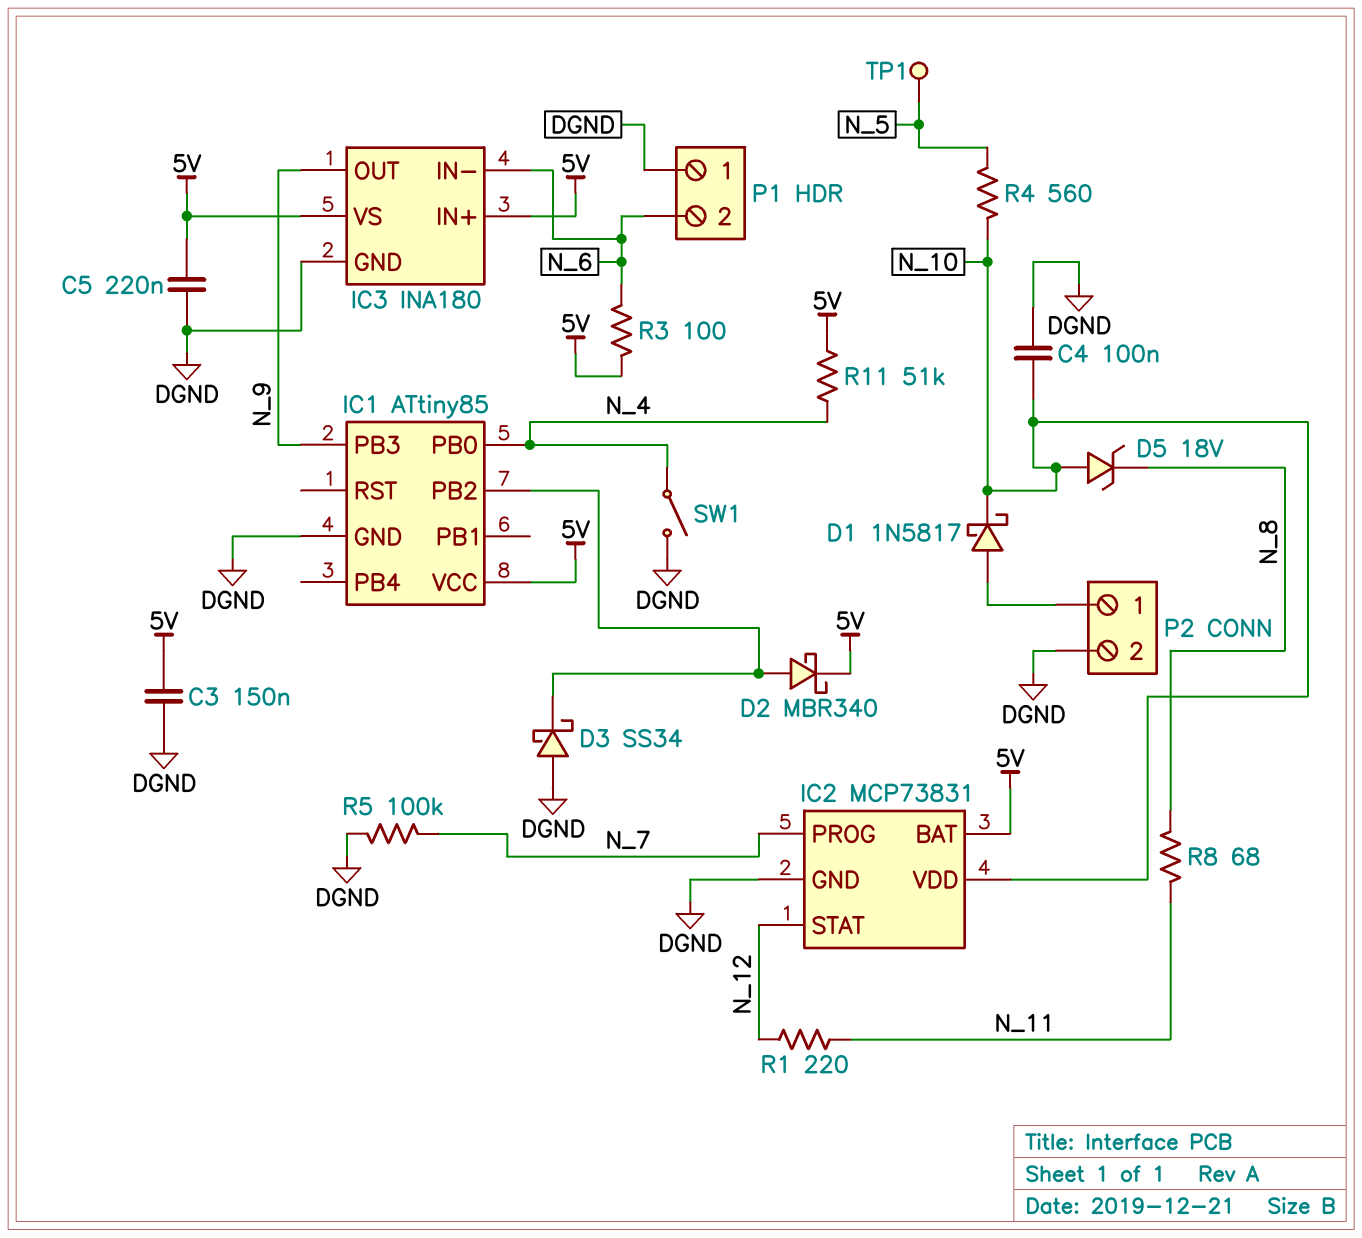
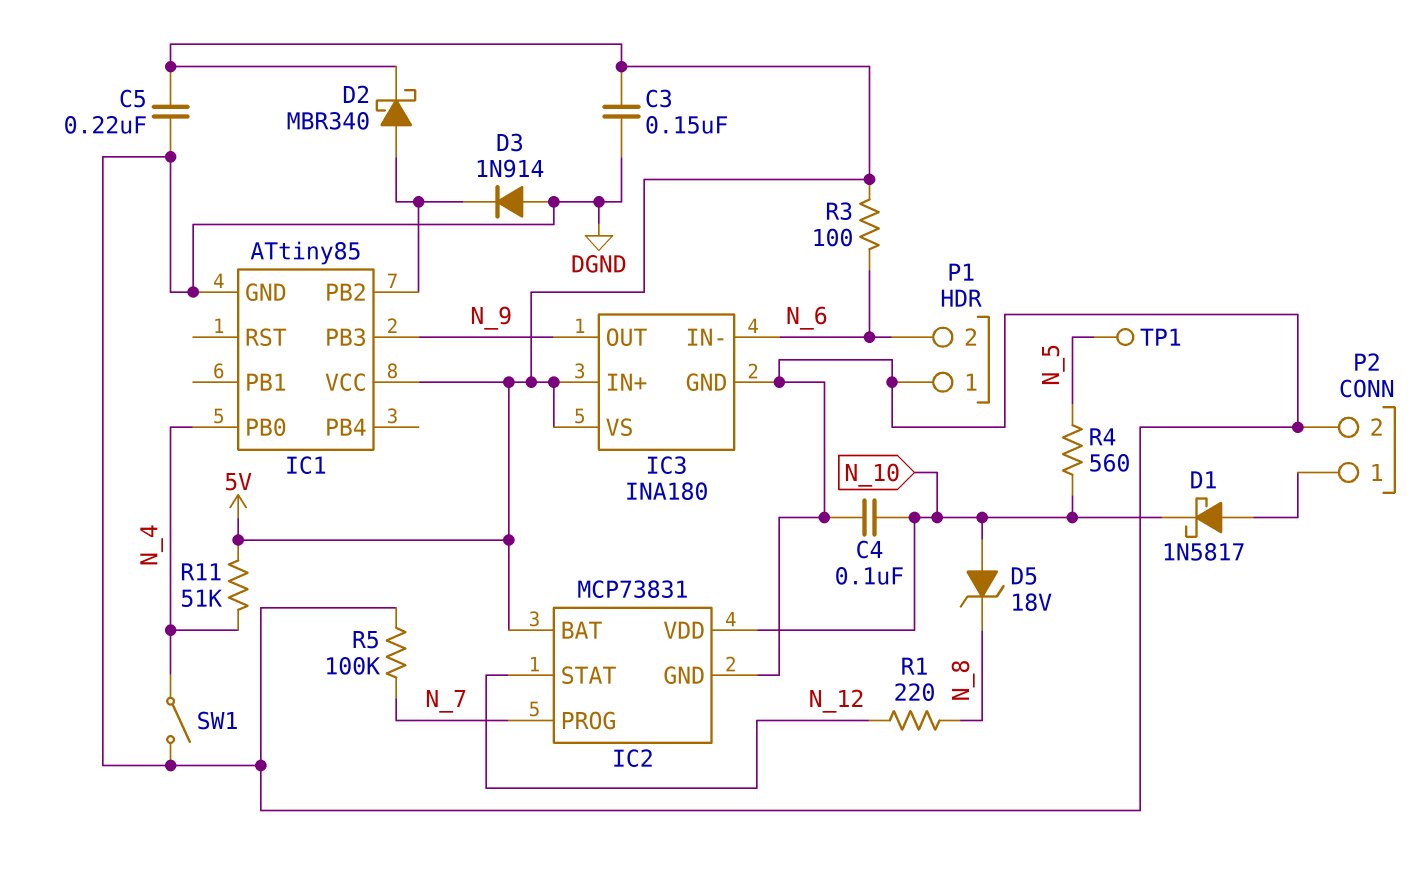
D3: schottky SS34 (A DGND, K IC1/PB2) -> diode 1N914 (A DGND, K IC1/PB2)
R1: 220 (N_11, N_12) -> 220 (N_8, N_12)
R8: 68 (N_8, N_11) -> none

